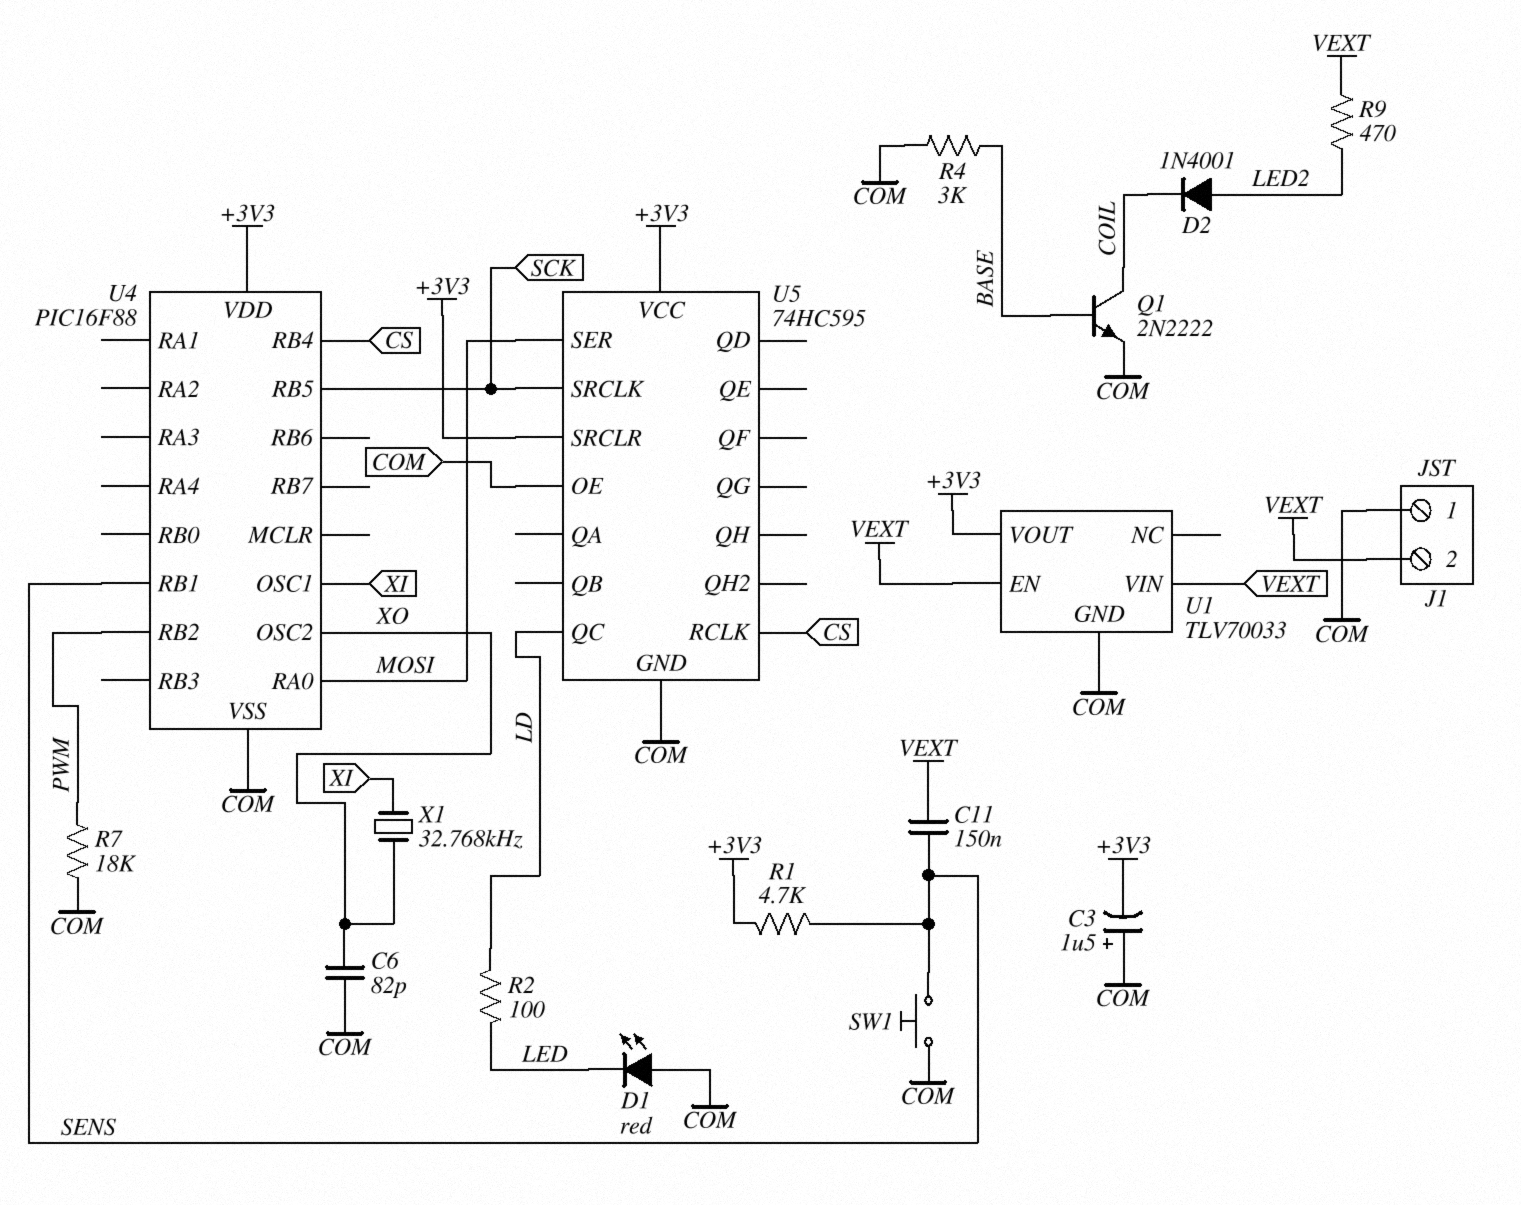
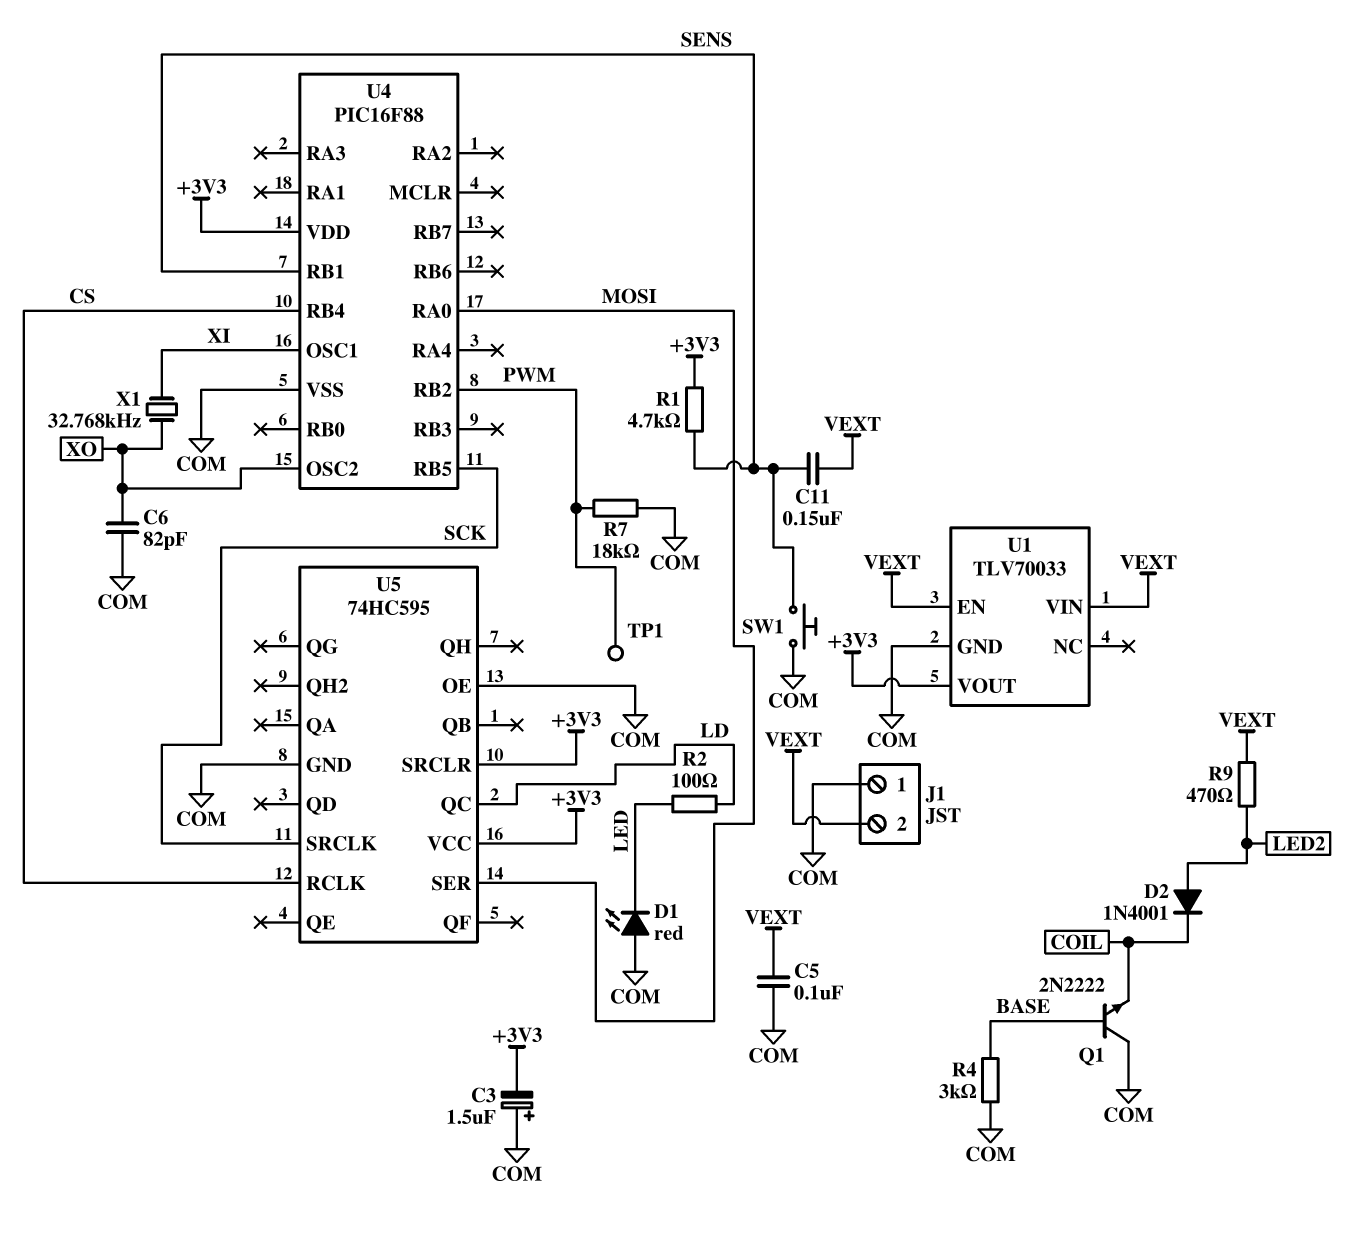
C5: none -> 100nF (COM, VEXT)
Q1: NPN 2N2222 (B BASE, C COIL, E COM) -> NPN 2N2222 (B BASE, C COM, E COIL)
TP1: none -> test point (PWM)

